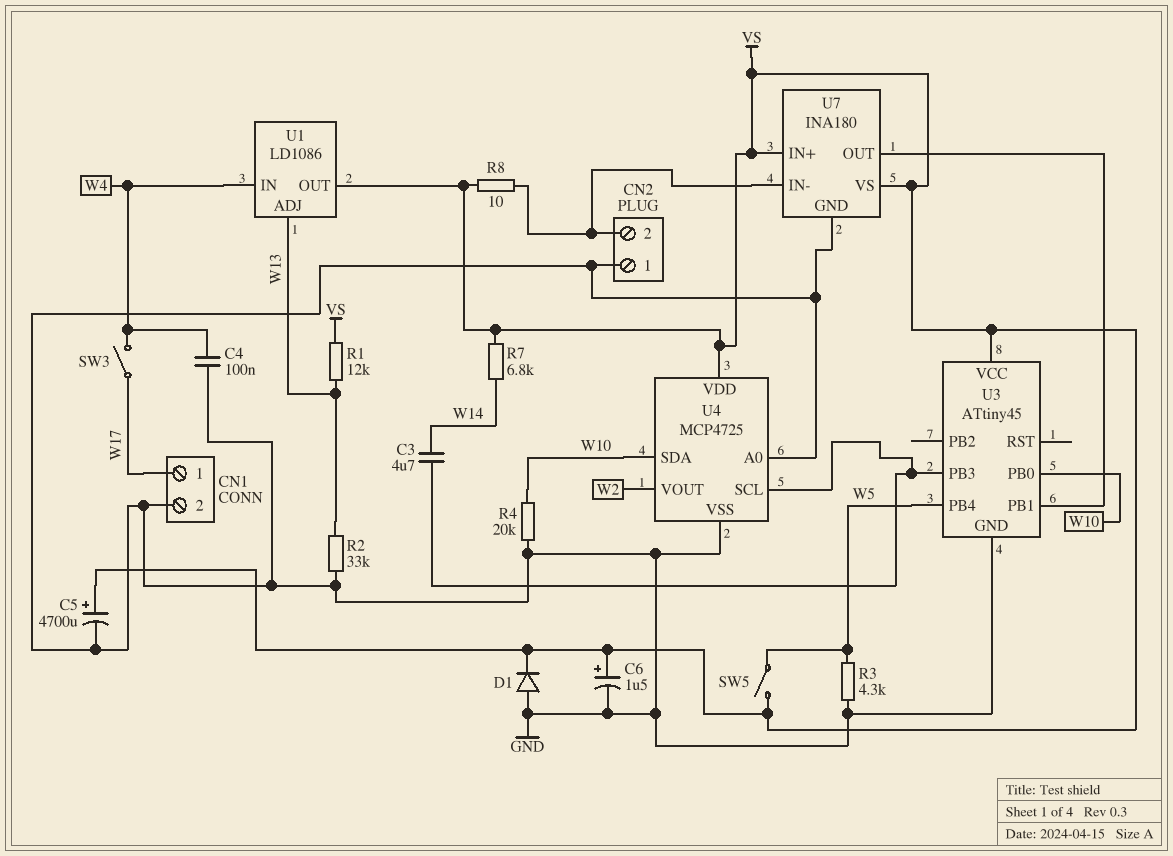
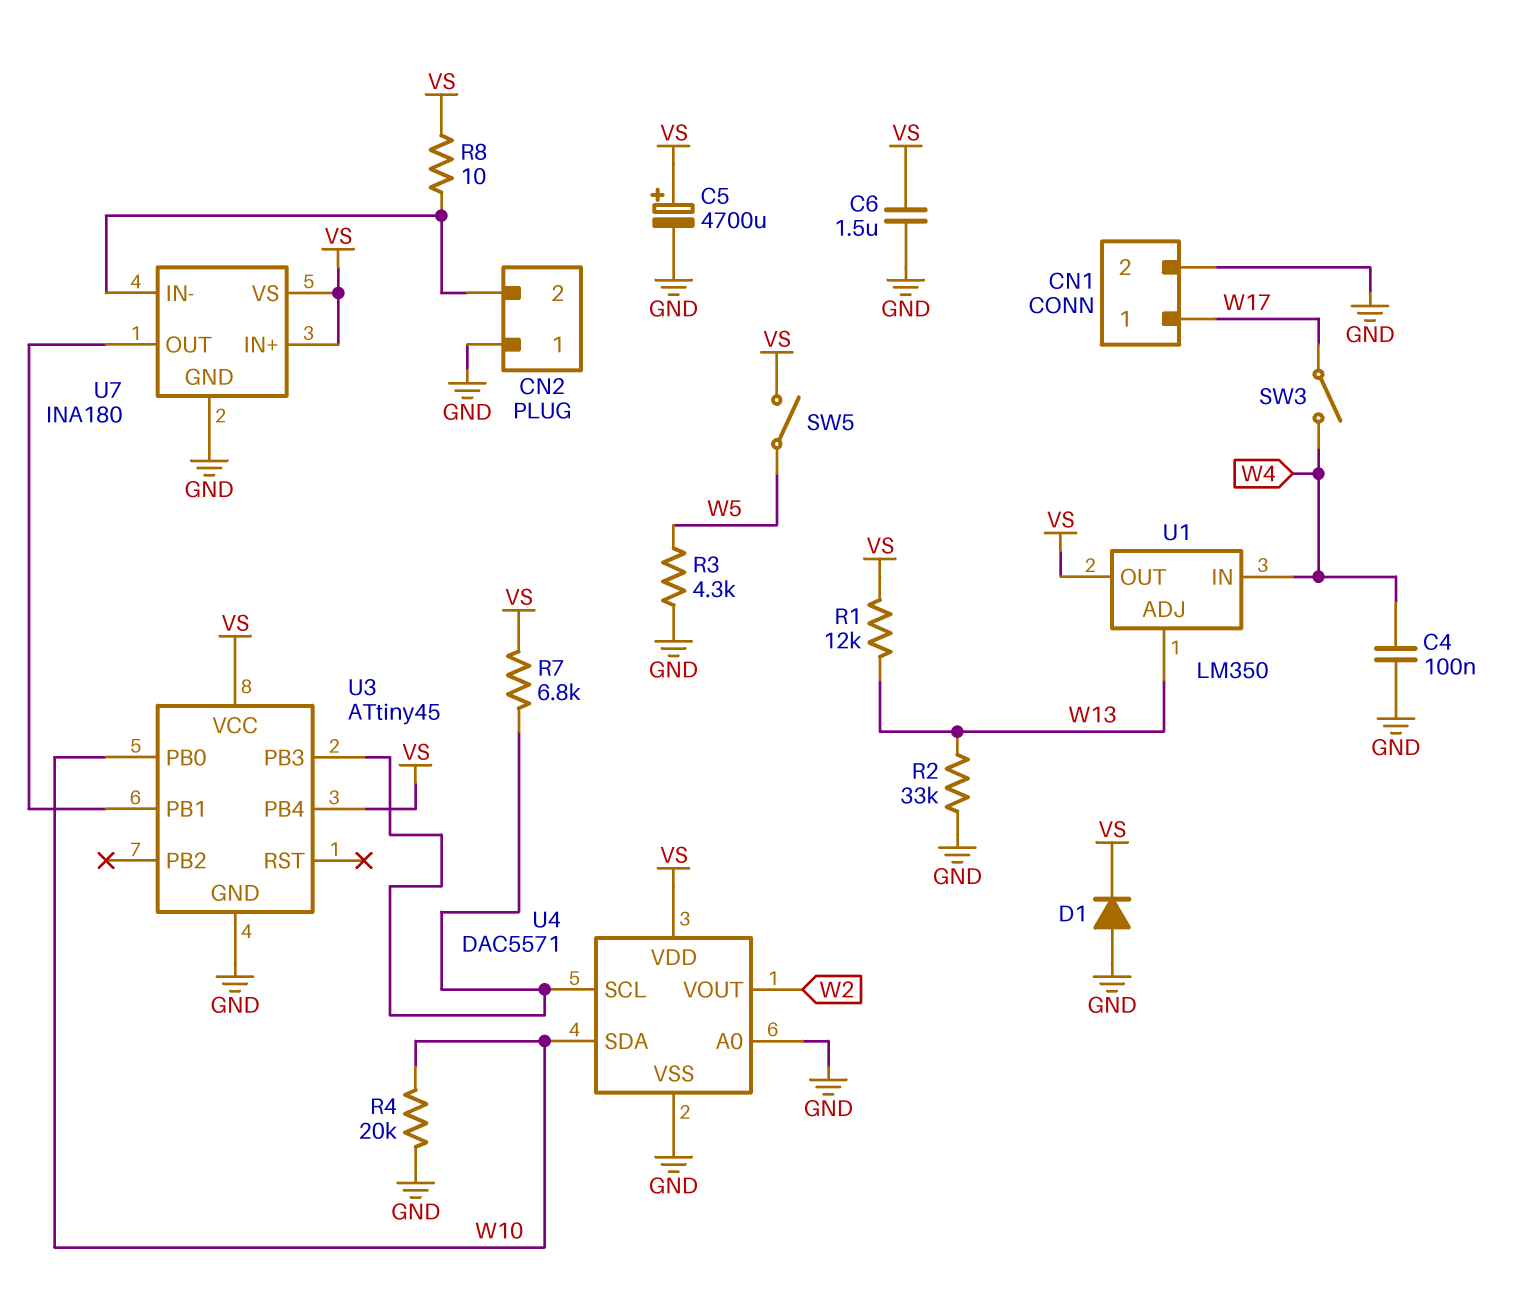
C3: 4.7uF (U3/PB3, W14) -> none
C6: 1.5uF (plus VS, minus GND) -> 1.5uF (GND, VS)
R7: 6.8k (VS, W14) -> 6.8k (U3/PB3, VS)
U1: LD1086 -> LM350
U3 pin PB4: W5 -> VS
U4: MCP4725 -> DAC5571

